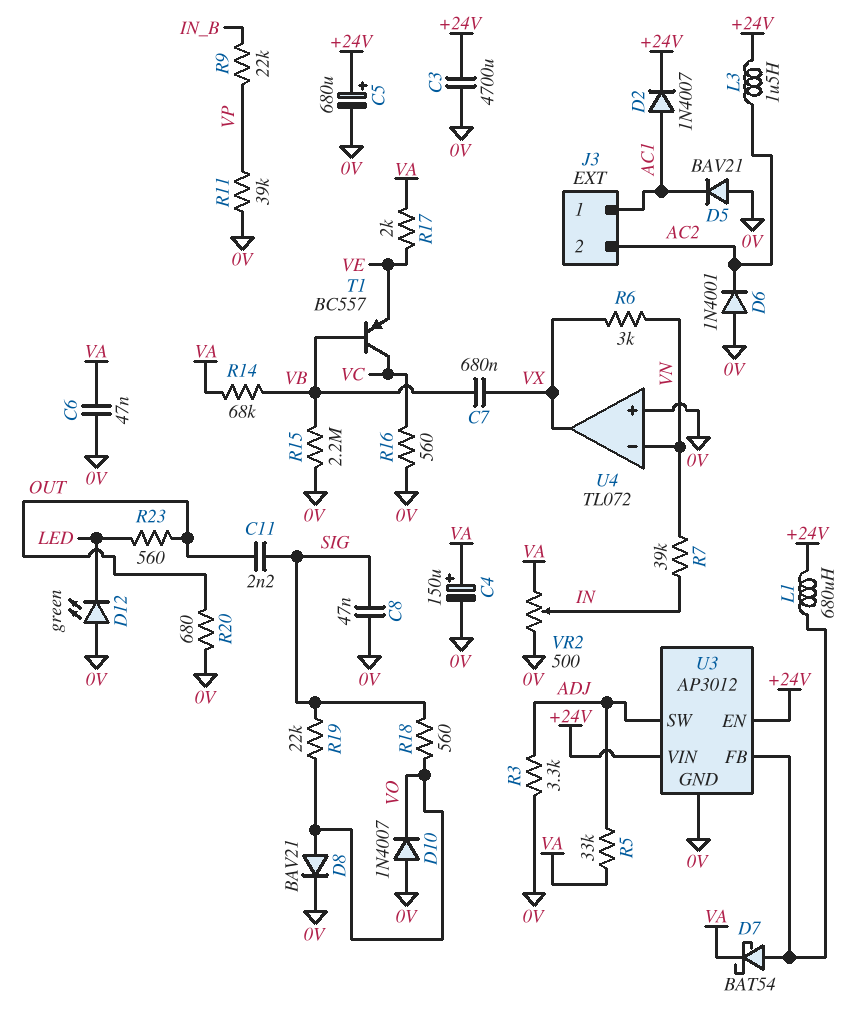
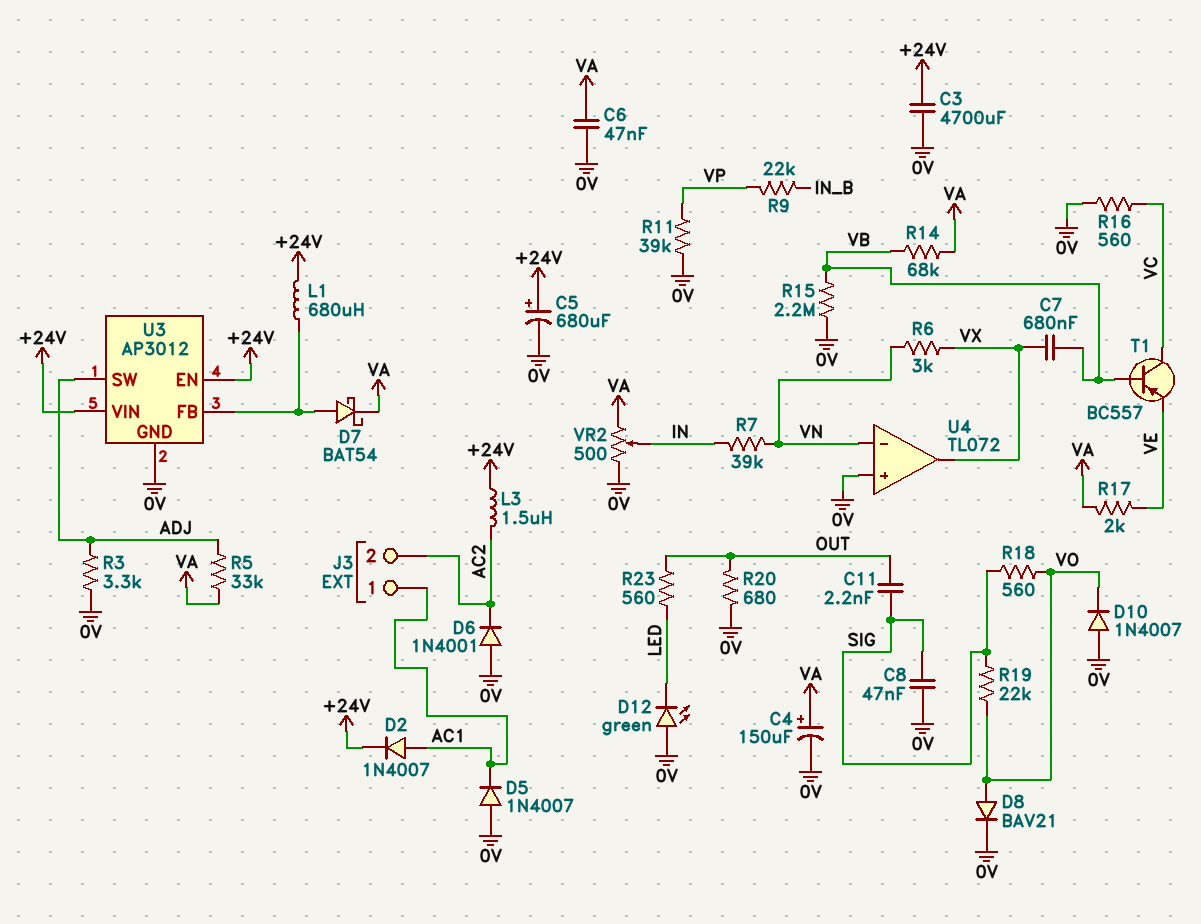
D5: diode BAV21 (A 0V, K AC1) -> diode 1N4007 (A 0V, K AC1)

